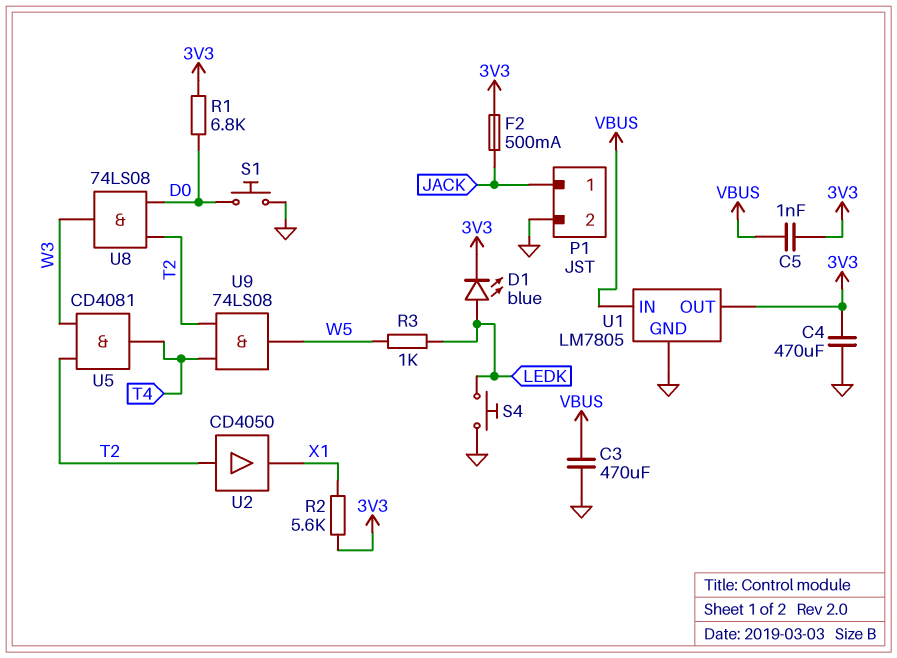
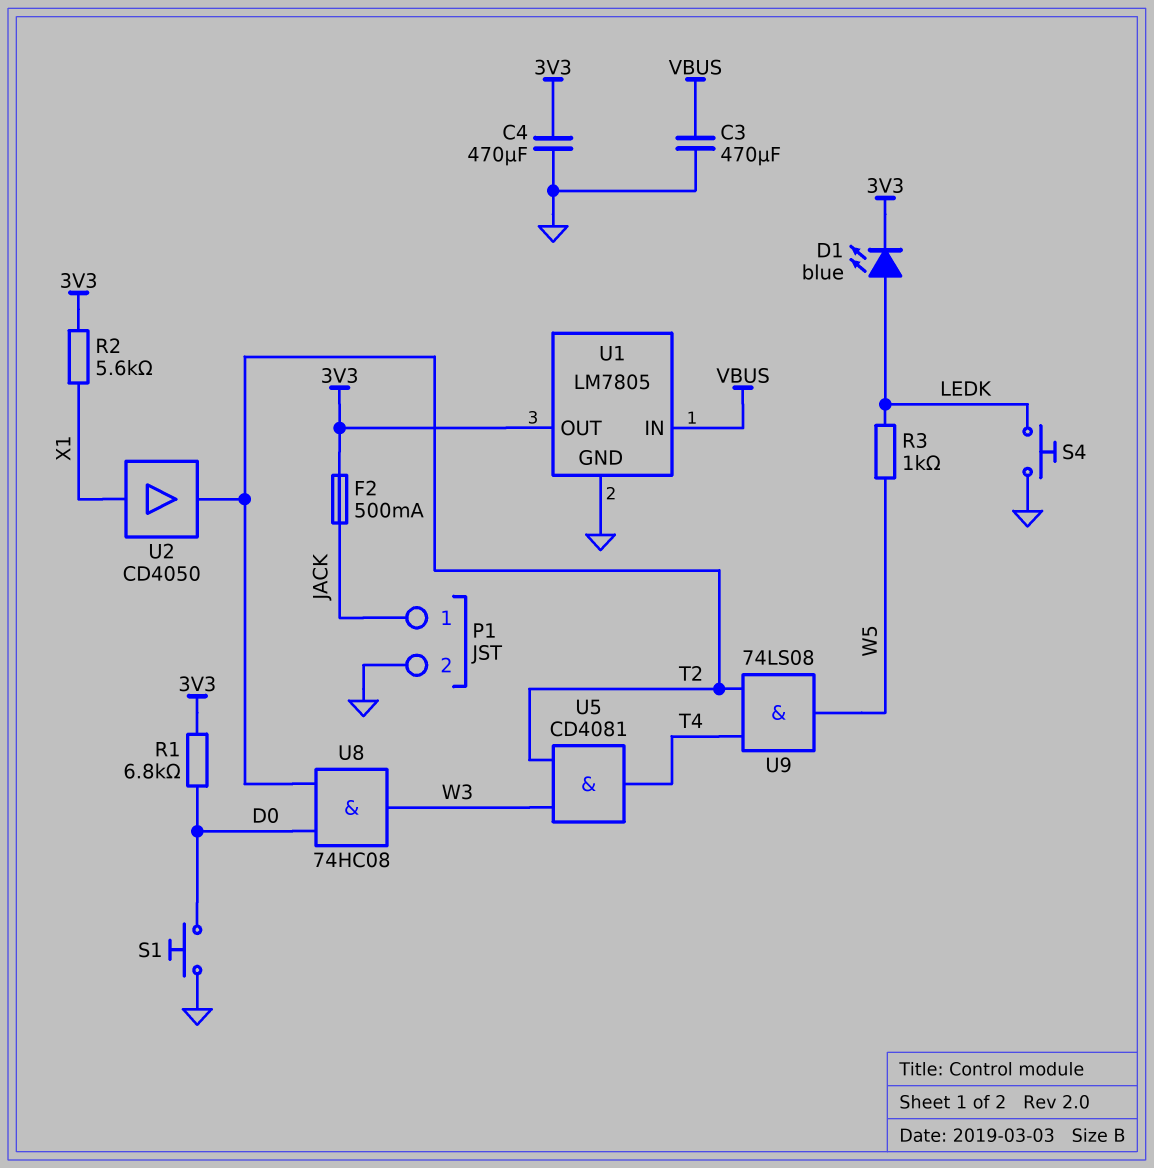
C5: 1nF (3V3, VBUS) -> none
U2: buffer CD4050 (in T2, out X1) -> buffer CD4050 (in X1, out T2)
U8: AND 74LS08 (in D0, in T2, out W3) -> AND 74HC08 (in D0, in T2, out W3)

